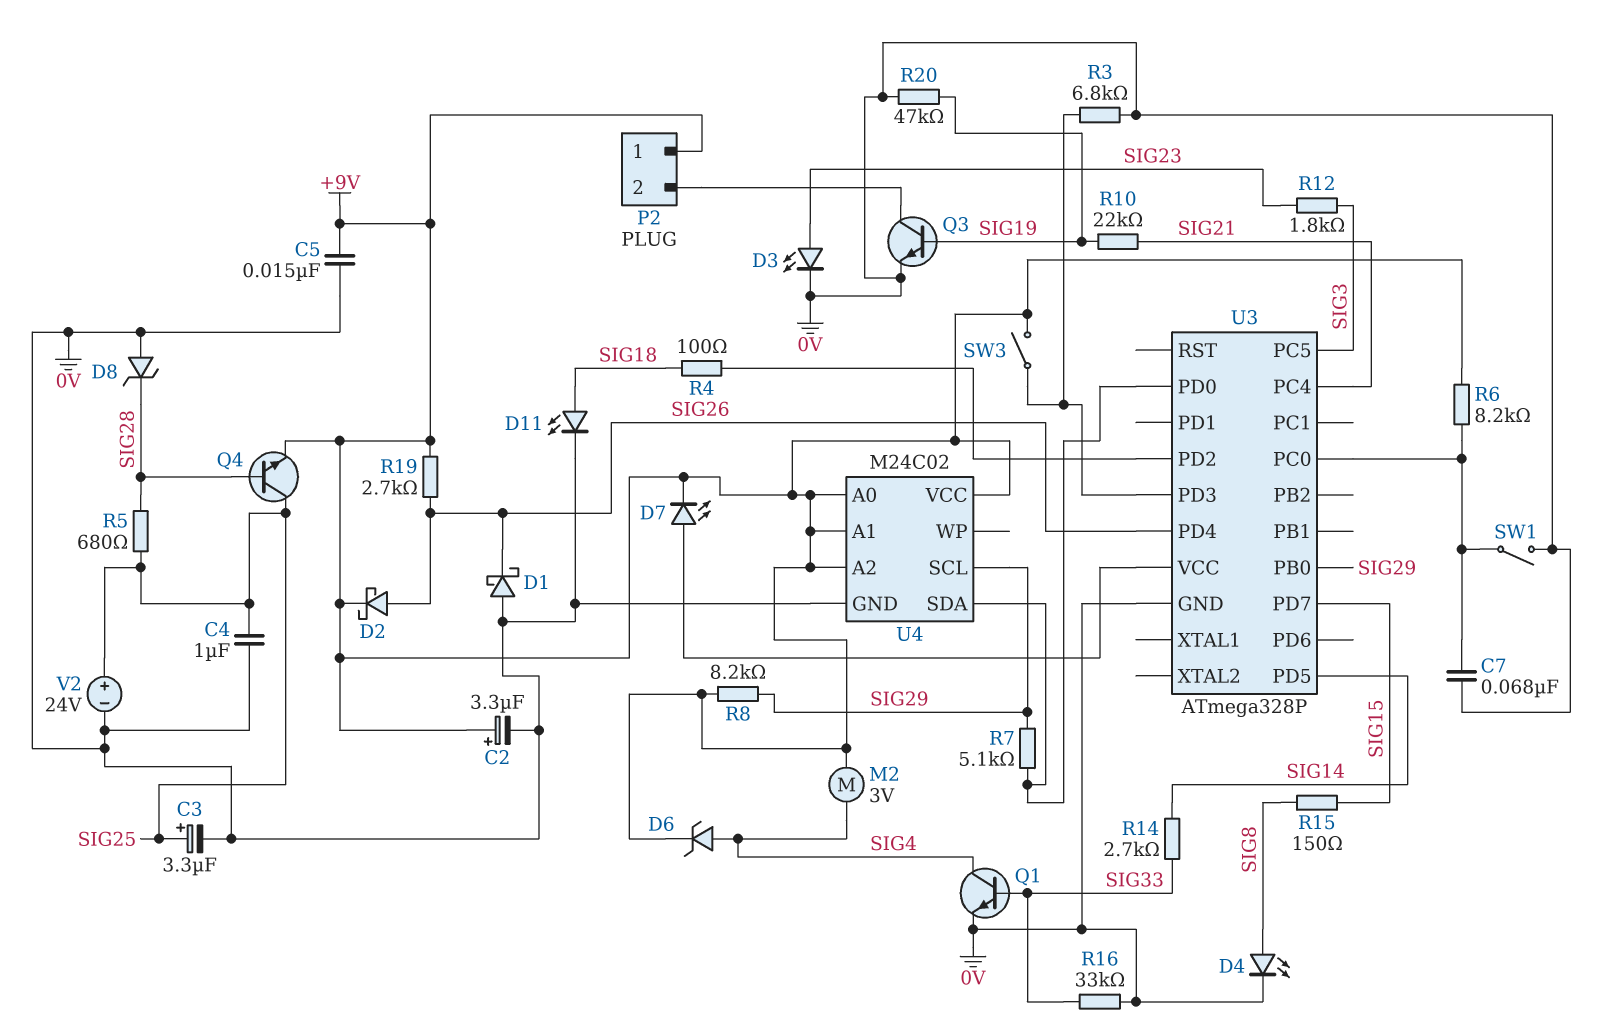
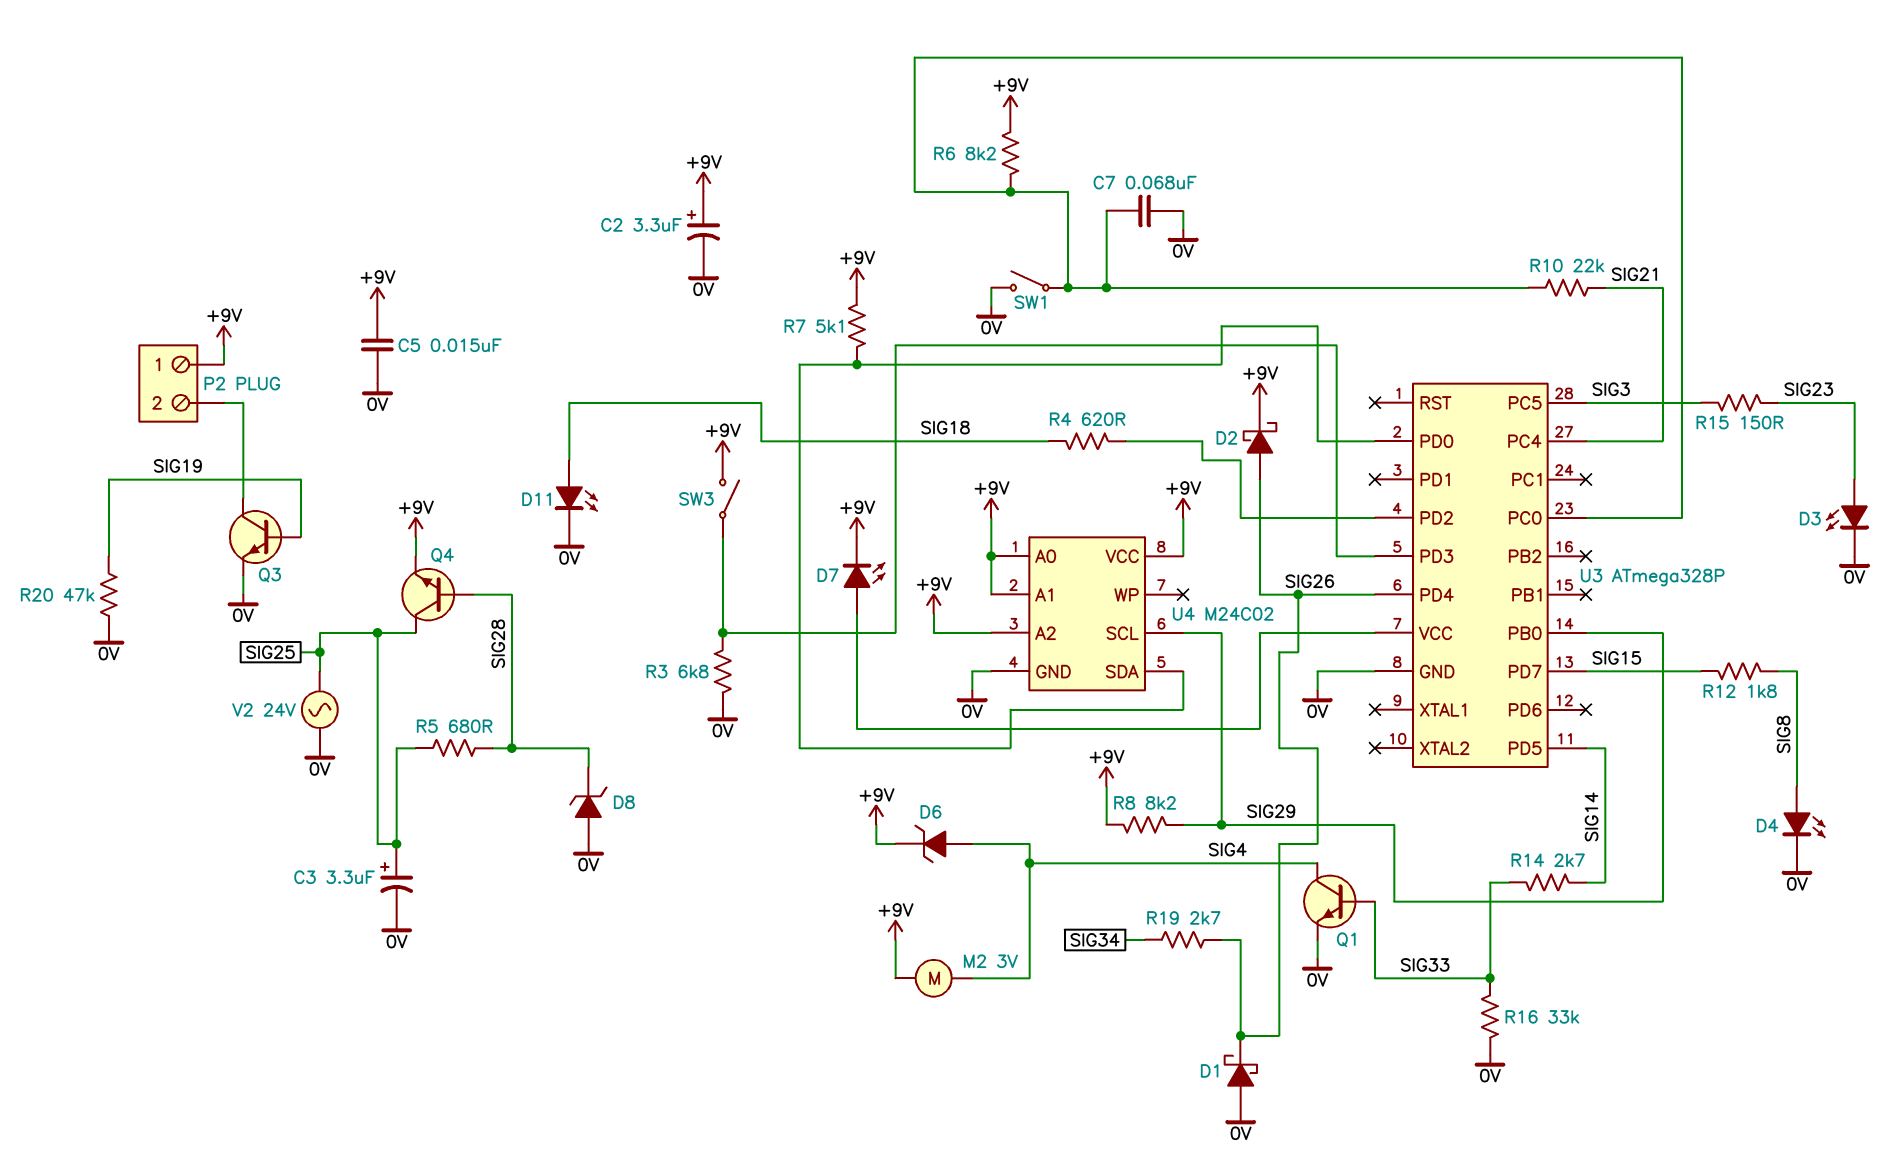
C4: 1uF (0V, SIG25) -> none
R4: 100 (SIG18, U3/PD2) -> 620 (SIG18, U3/PD2)
R7: 5.1k (SIG29, U3/PD0) -> 5.1k (+9V, U3/PD0)
R10: 22k (SIG19, SIG21) -> 22k (SIG21, U3/PC0)
R12: 1.8k (SIG3, SIG23) -> 1.8k (SIG8, SIG15)
R15: 150 (SIG8, SIG15) -> 150 (SIG3, SIG23)
R19: 2.7k (+9V, SIG26) -> 2.7k (SIG26, SIG34)
V2: 24V (plus SIG25, minus 0V) -> AC 24V (0V, SIG25)

